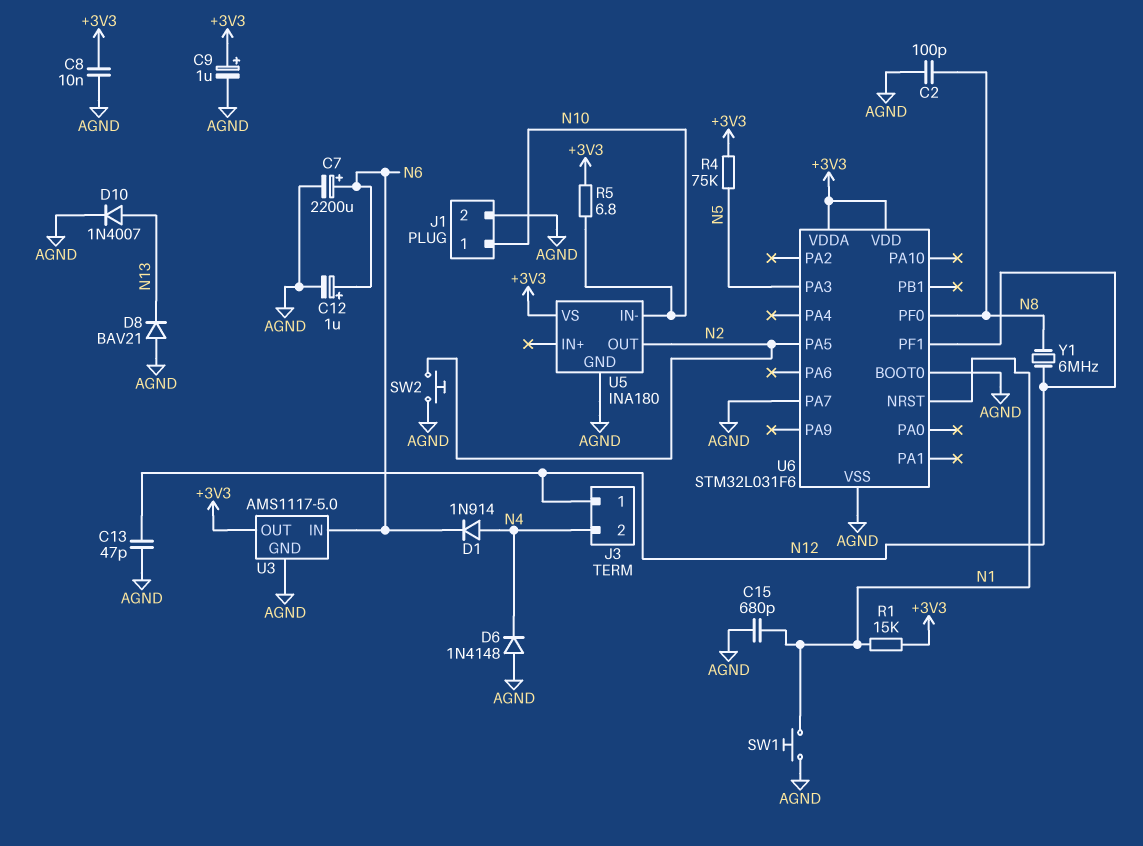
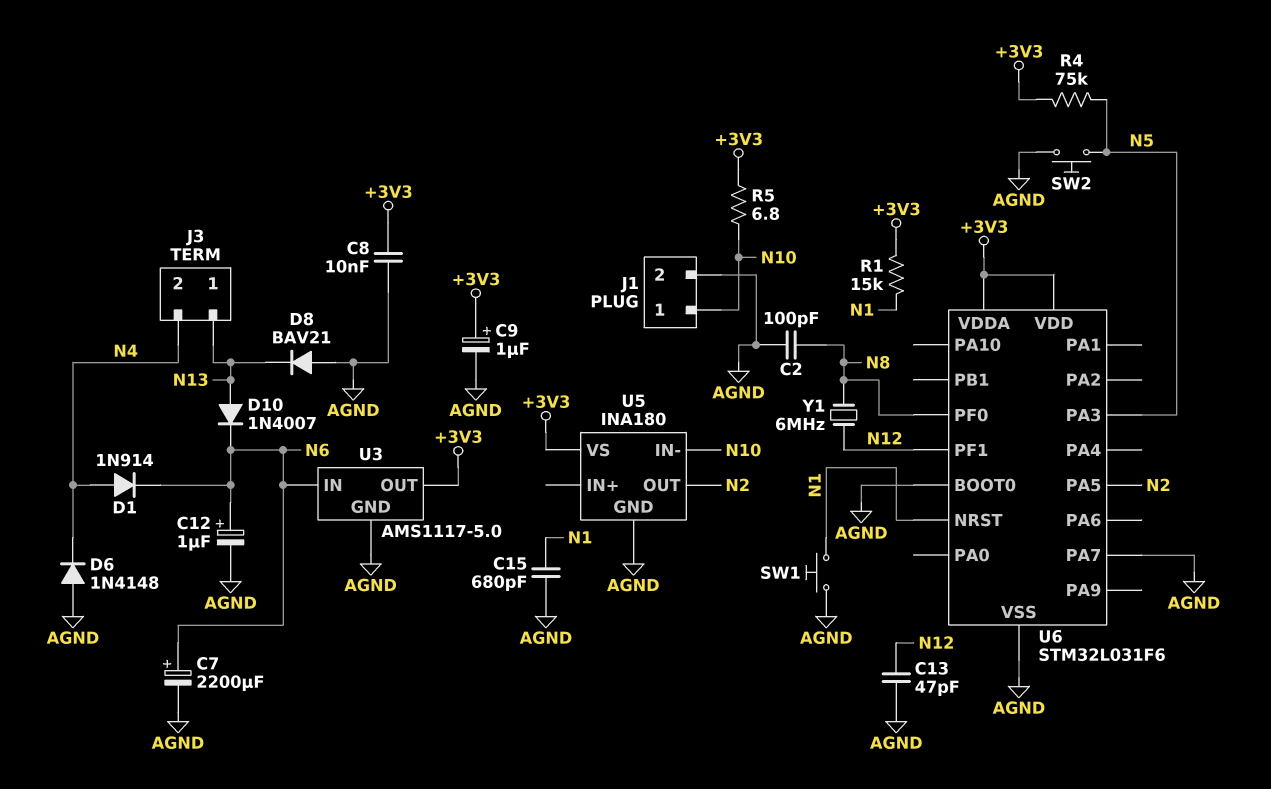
D10: diode 1N4007 (A N13, K AGND) -> diode 1N4007 (A N13, K N6)
J3 pin 1: N12 -> N13
SW2: button (AGND, N2) -> button (AGND, N5)

